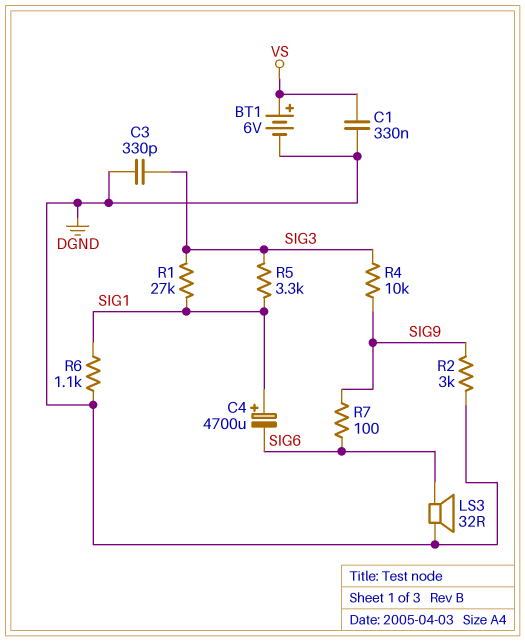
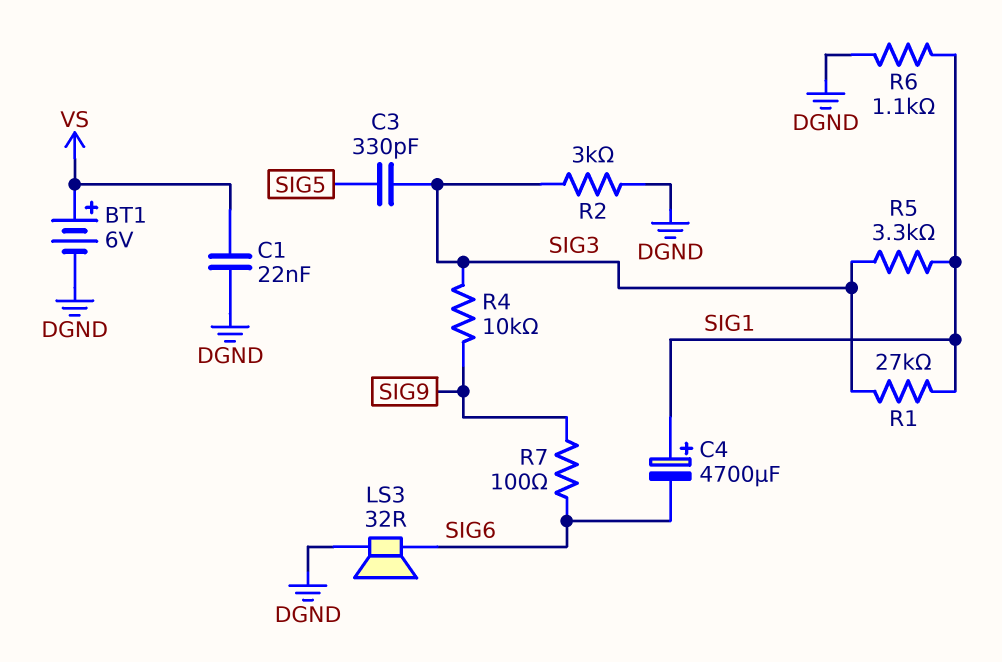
C1: 330nF (DGND, VS) -> 22nF (DGND, VS)
C3: 330pF (DGND, SIG3) -> 330pF (SIG3, SIG5)
R2: 3k (DGND, SIG9) -> 3k (DGND, SIG3)

